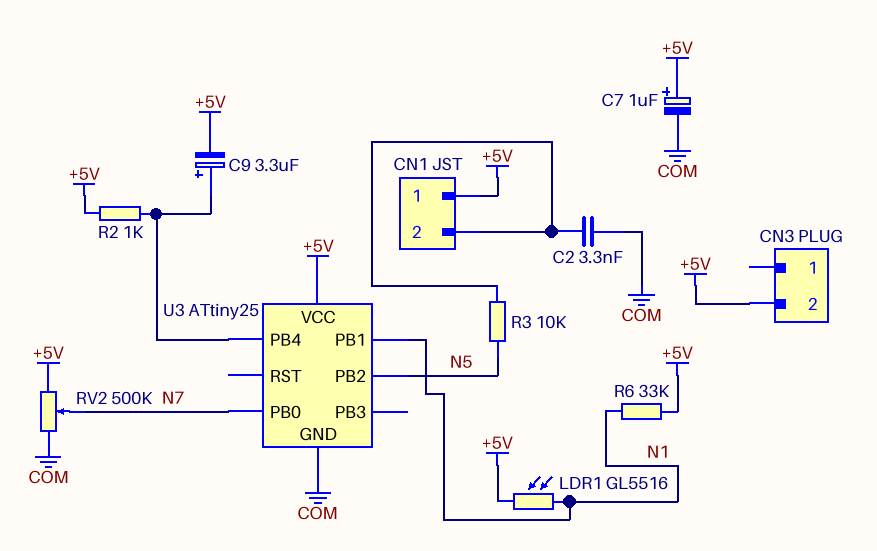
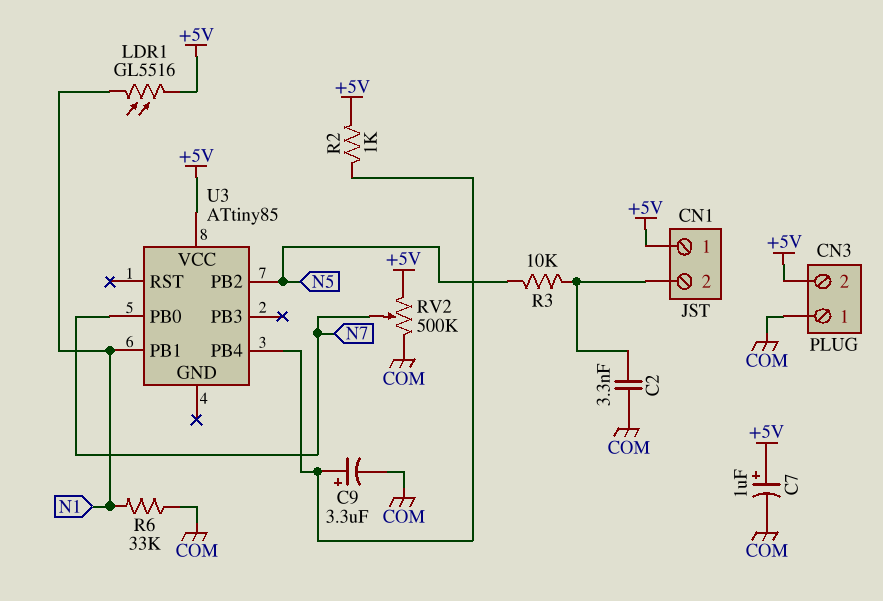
C9: 3.3uF (plus U3/PB4, minus +5V) -> 3.3uF (plus U3/PB4, minus COM)
CN3 pin 1: none -> COM
R6: 33k (+5V, N1) -> 33k (COM, N1)
U3: ATtiny25 -> ATtiny85
U3 pin GND: COM -> none

